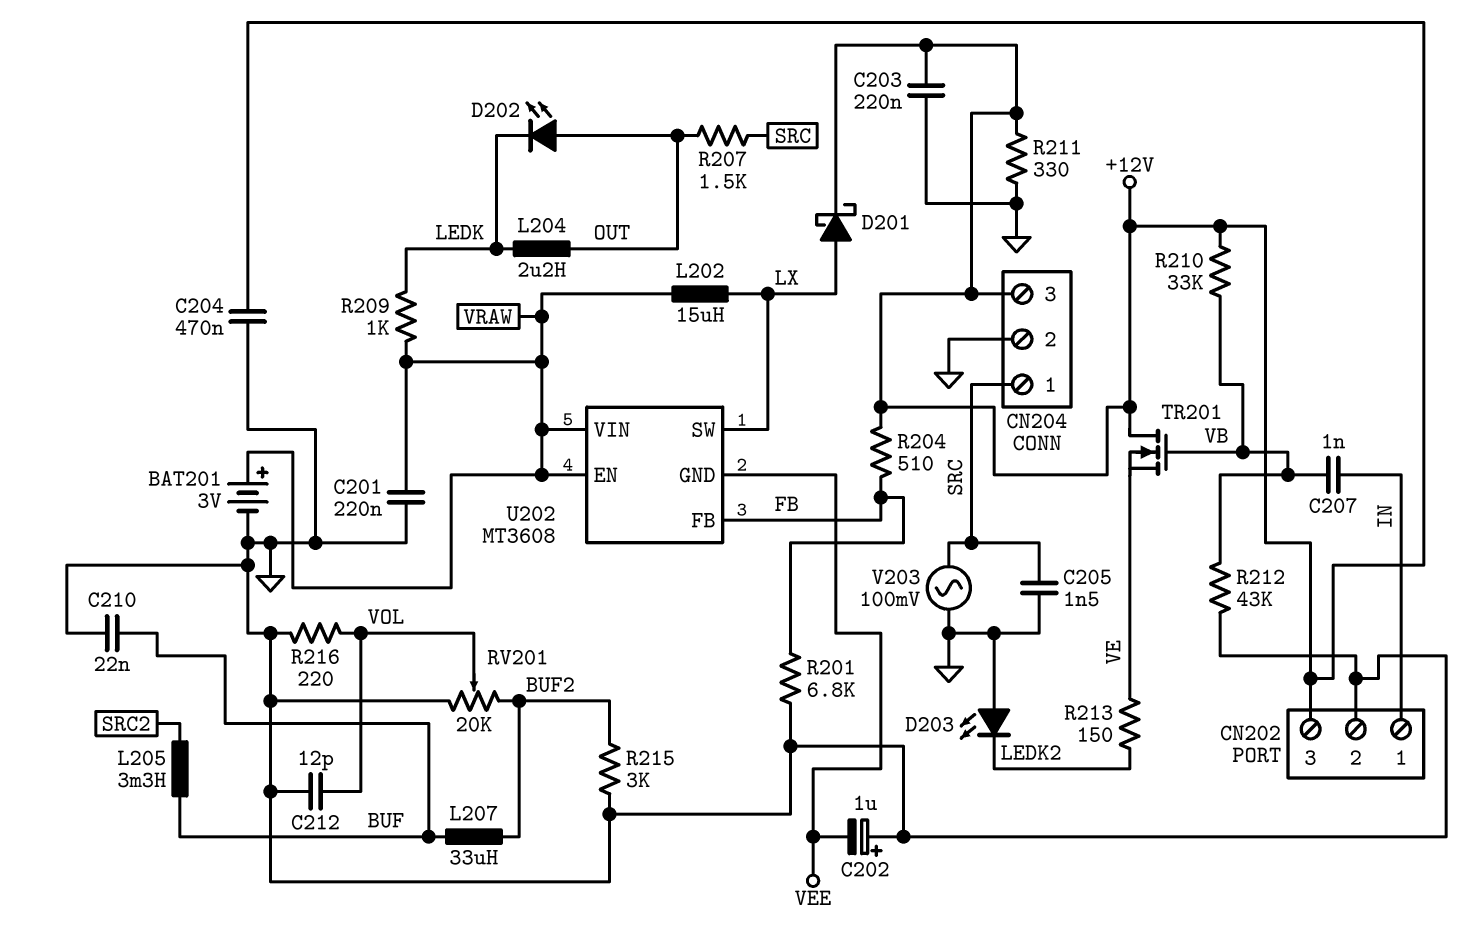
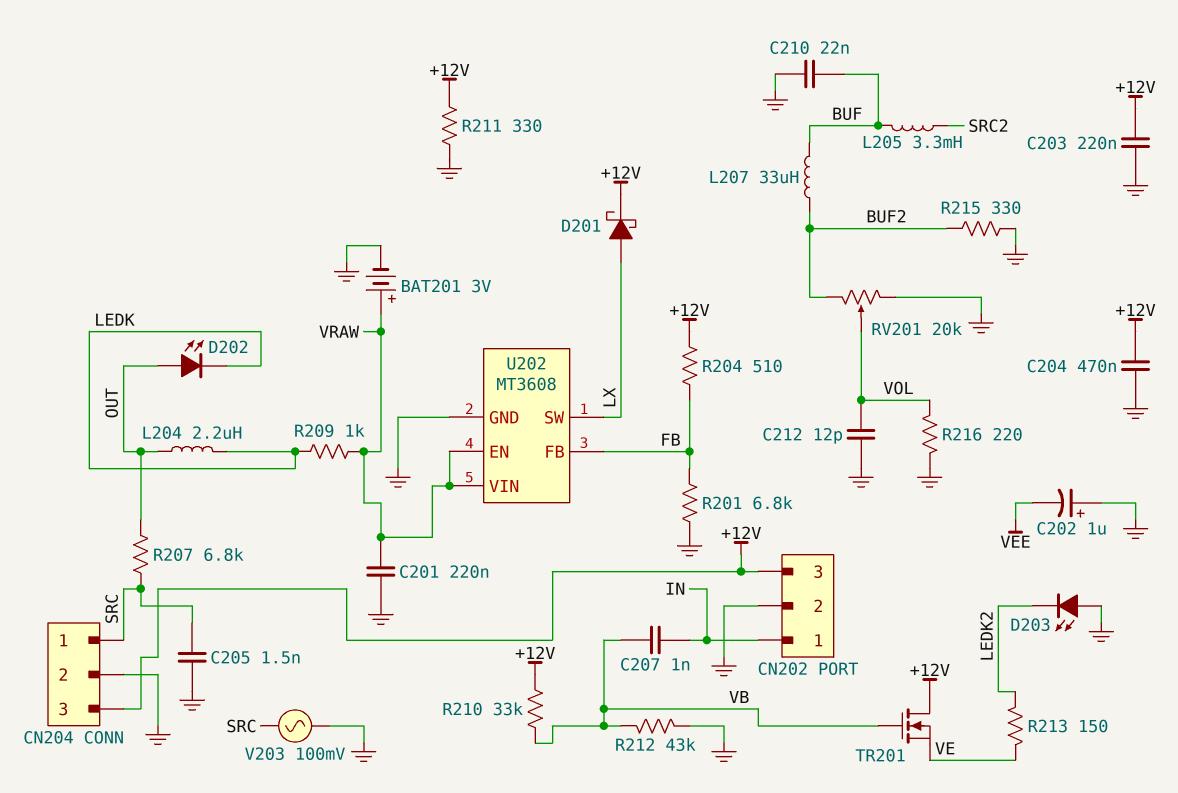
L202: 15uH (LX, VRAW) -> none
R207: 1.5k (OUT, SRC) -> 6.8k (OUT, SRC)
R215: 3k (BUF2, GND) -> 330 (BUF2, GND)
U202 pin GND: VEE -> GND

